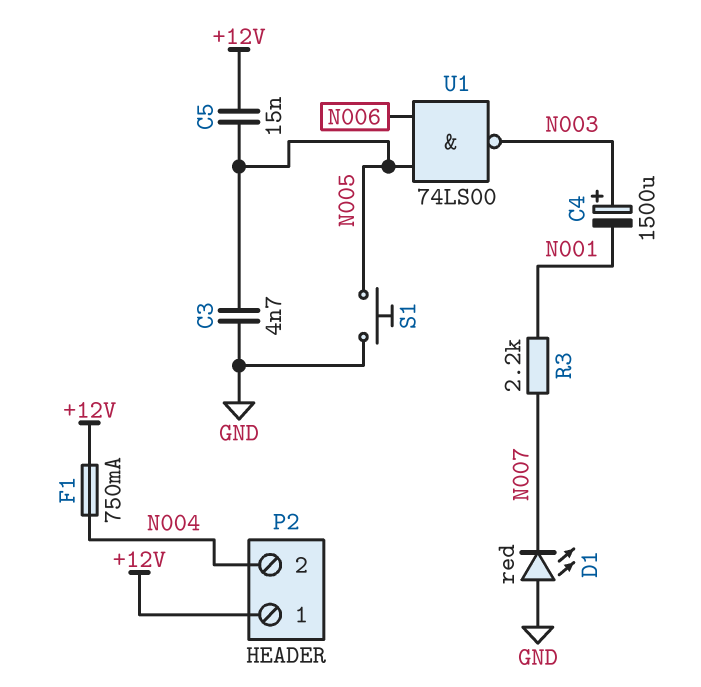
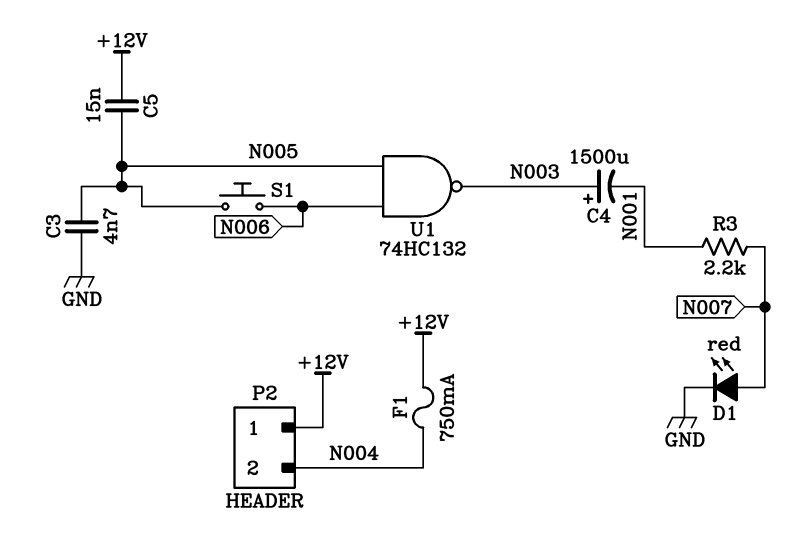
D1: LED red (A GND, K N007) -> LED red (A N007, K GND)
S1: button (GND, N005) -> button (N005, N006)
U1: NAND 74LS00 (in N005, in N006, out N003) -> NAND 74HC132 (in N005, in N006, out N003)

